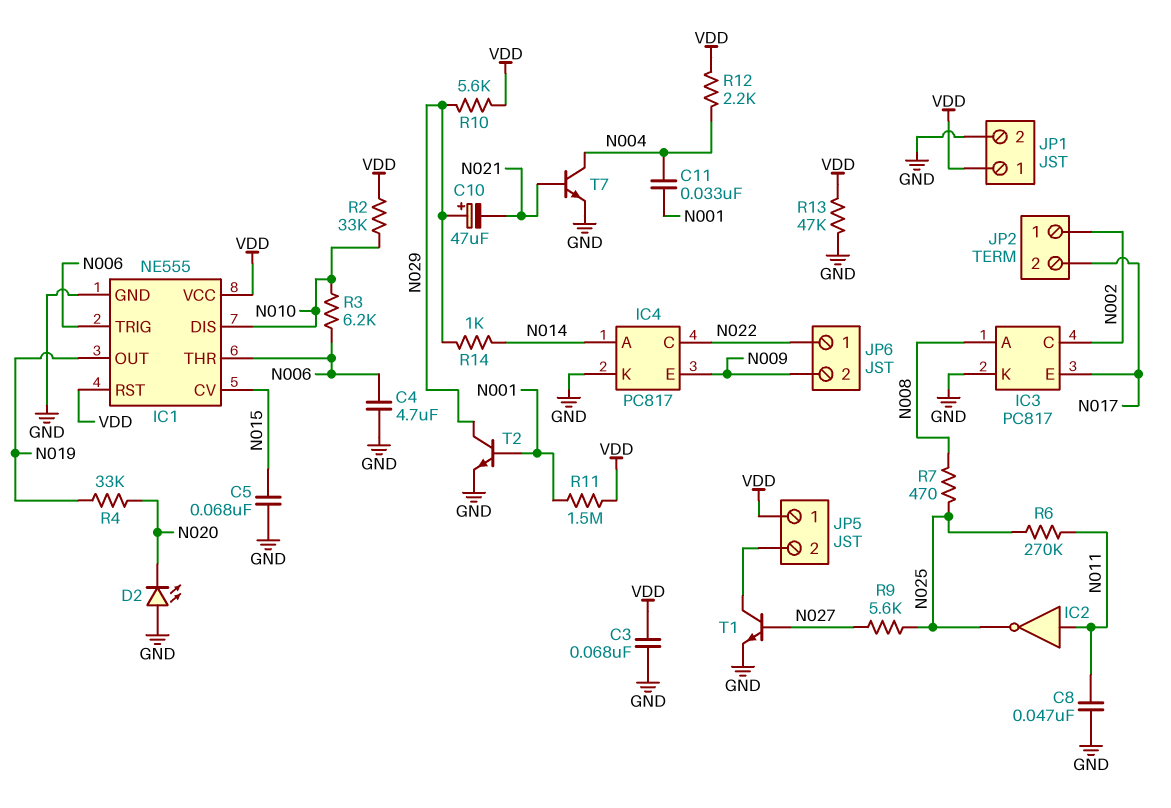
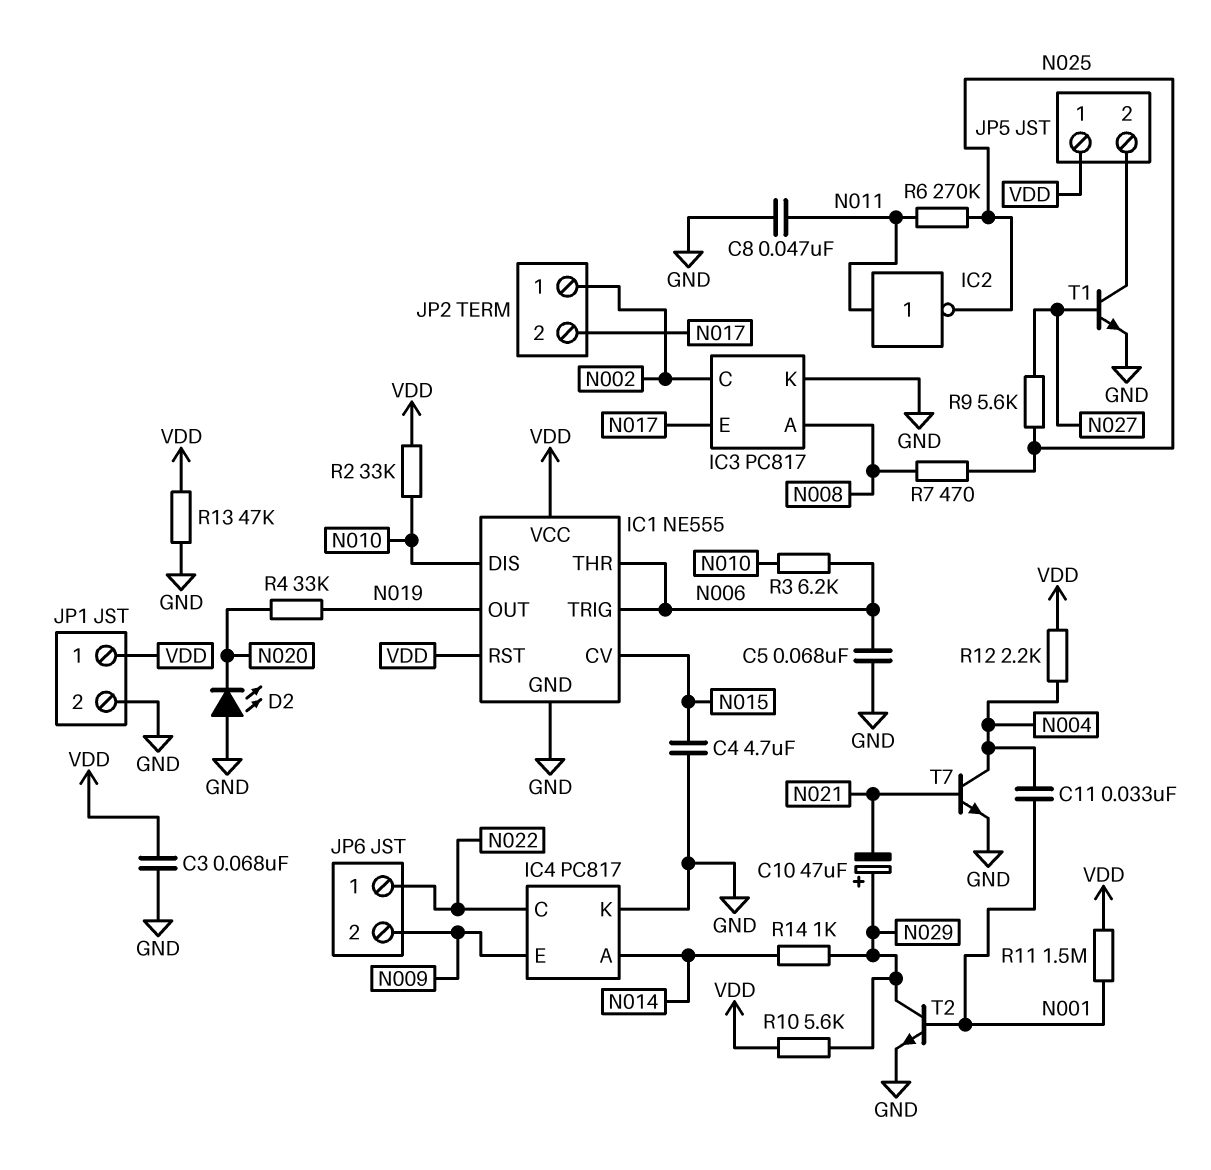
C4: 4.7uF (GND, N006) -> 4.7uF (GND, N015)
C5: 68nF (GND, N015) -> 68nF (GND, N006)

